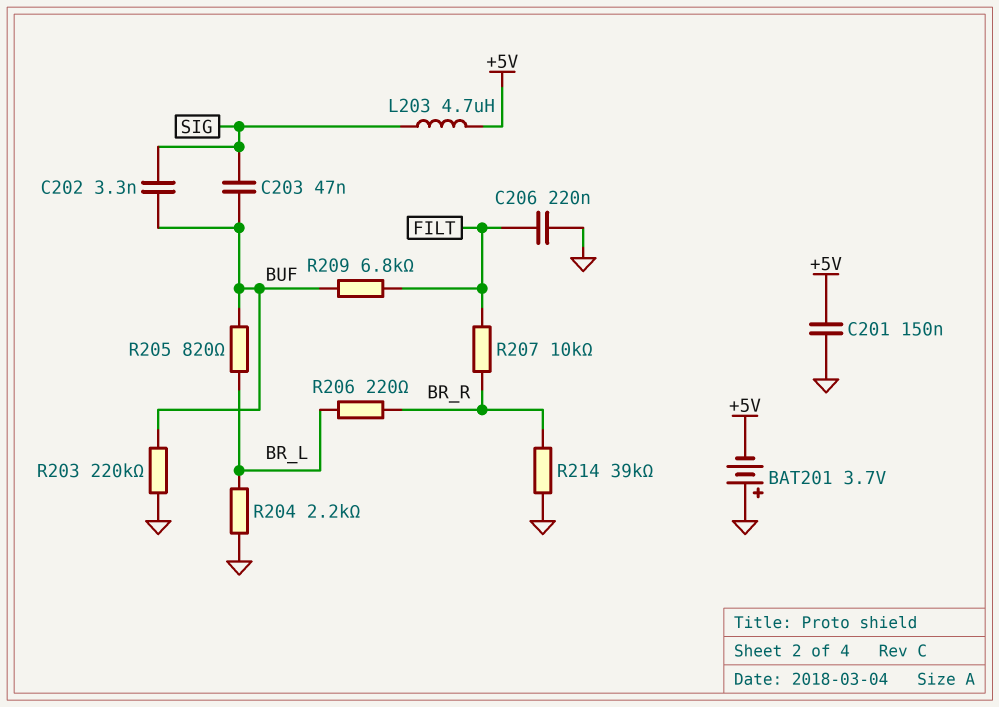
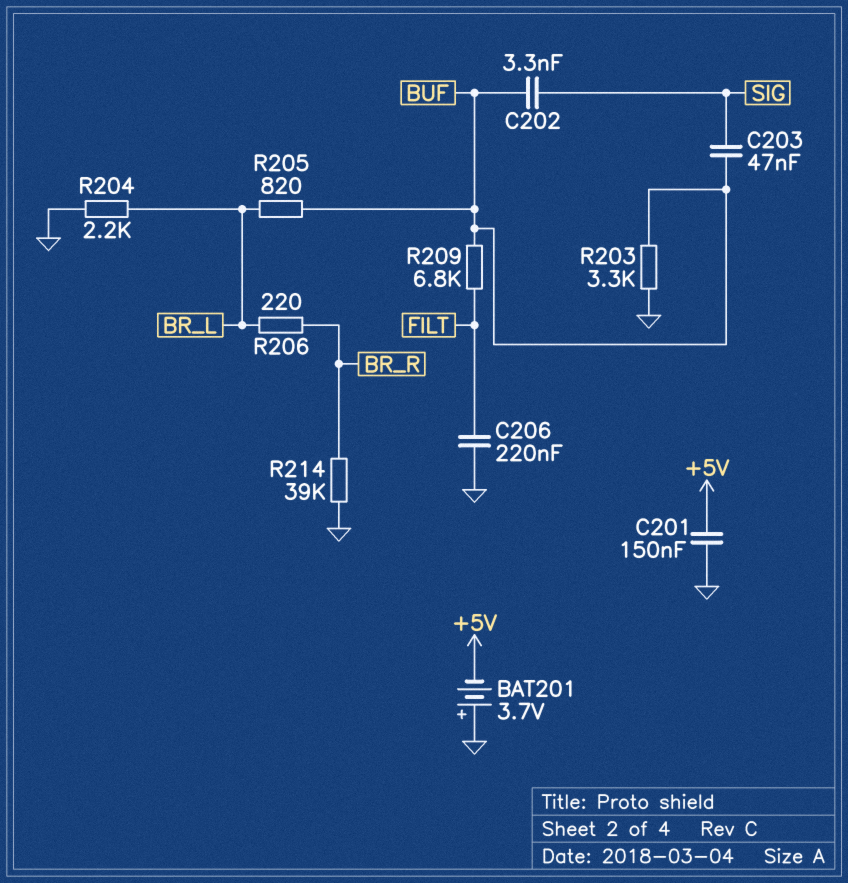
L203: 4.7uH (+5V, SIG) -> none
R203: 220k (BUF, GND) -> 3.3k (BUF, GND)
R207: 10k (BR_R, FILT) -> none

